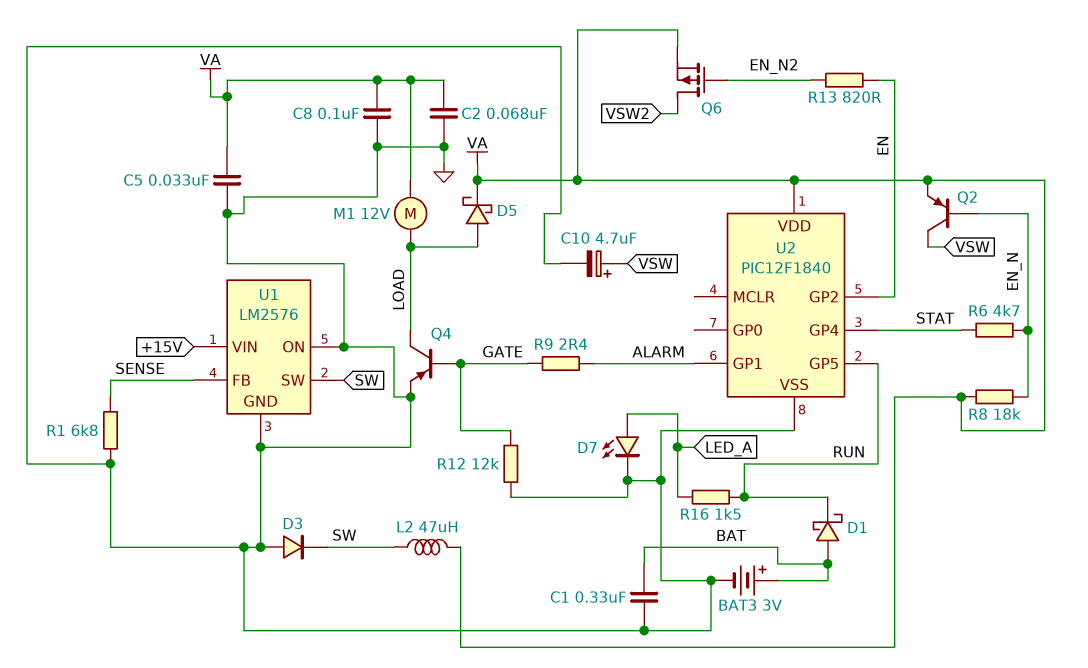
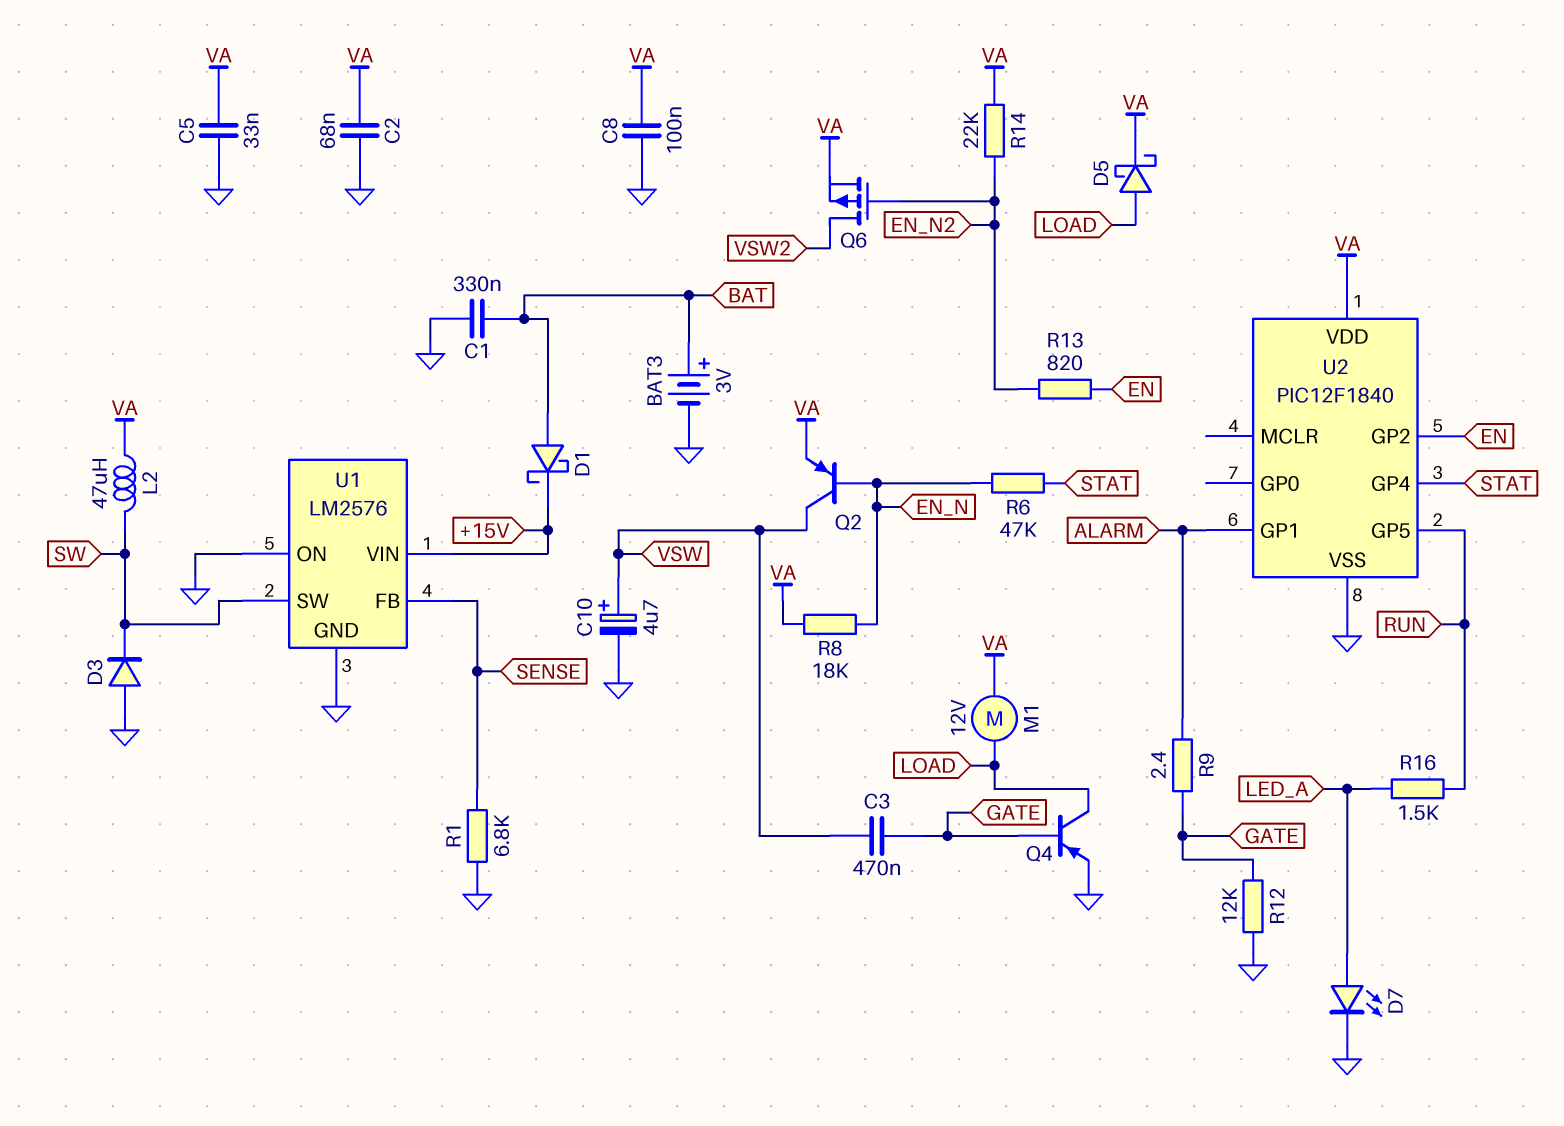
C3: none -> 470nF (GATE, VSW)
D1: schottky (A BAT, K RUN) -> schottky (A BAT, K +15V)
R6: 4.7k (EN_N, STAT) -> 47k (EN_N, STAT)
R14: none -> 22k (EN_N2, VA)

